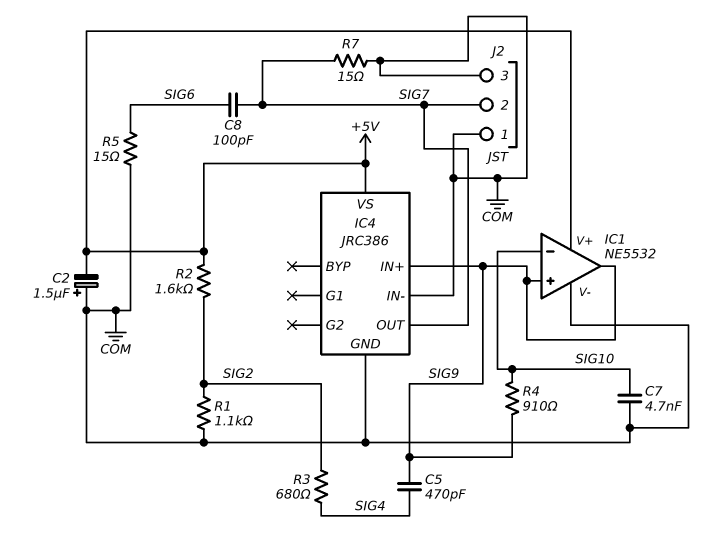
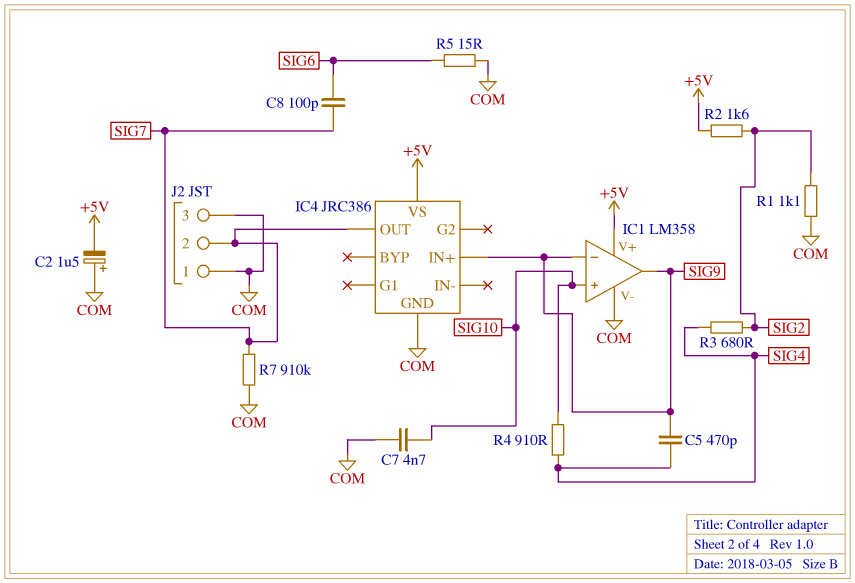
IC1: NE5532 -> LM358
IC1 pin in+: SIG9 -> SIG10
IC1 pin in-: SIG10 -> SIG9
IC4 pin IN-: COM -> none
R4: 910 (SIG9, SIG10) -> 910 (SIG4, SIG10)
R7: 15 (COM, SIG7) -> 910k (COM, SIG7)

